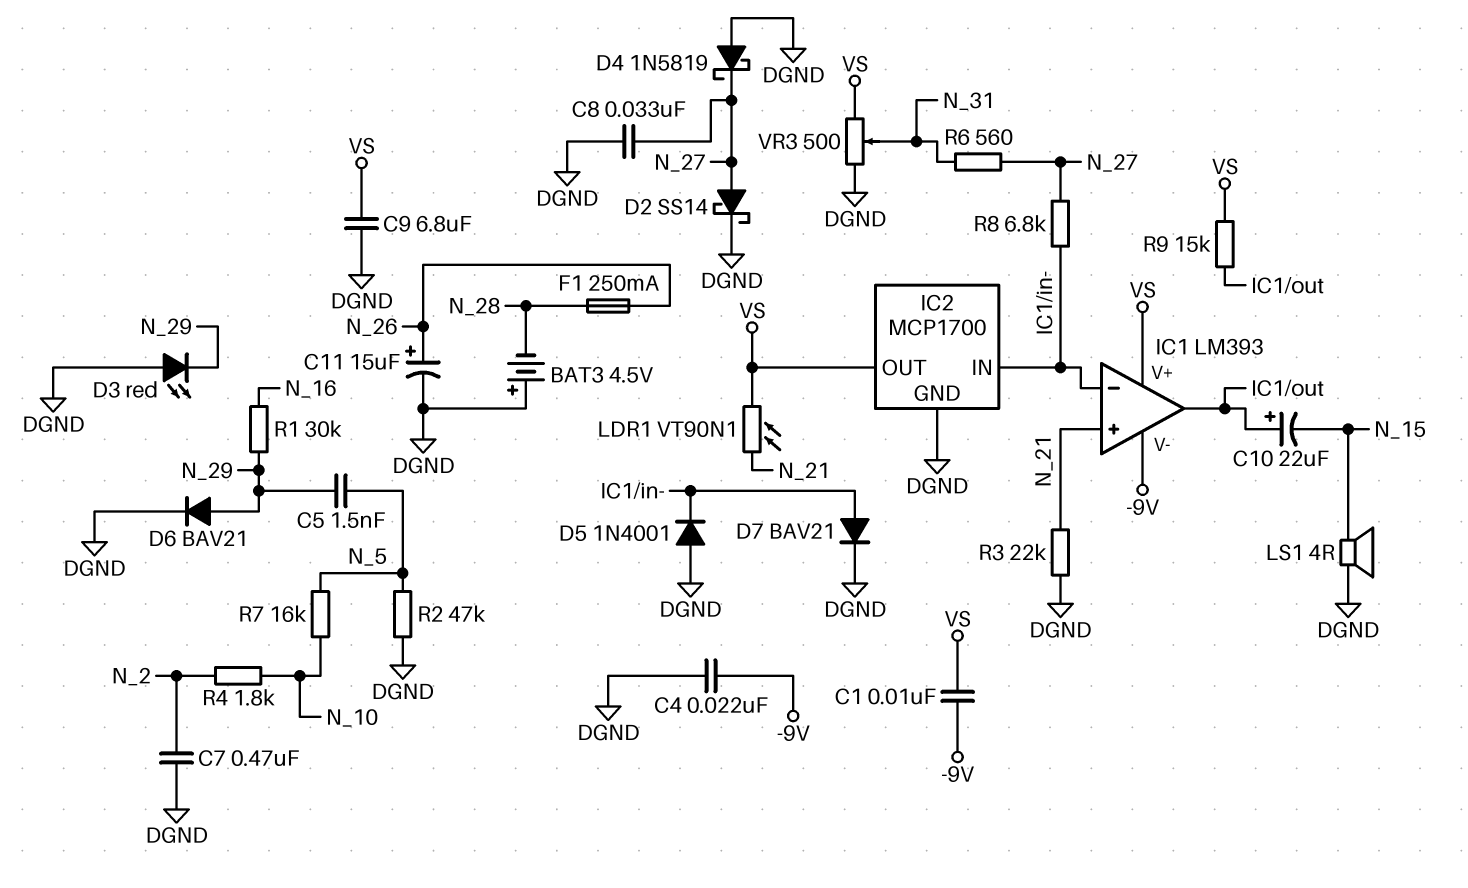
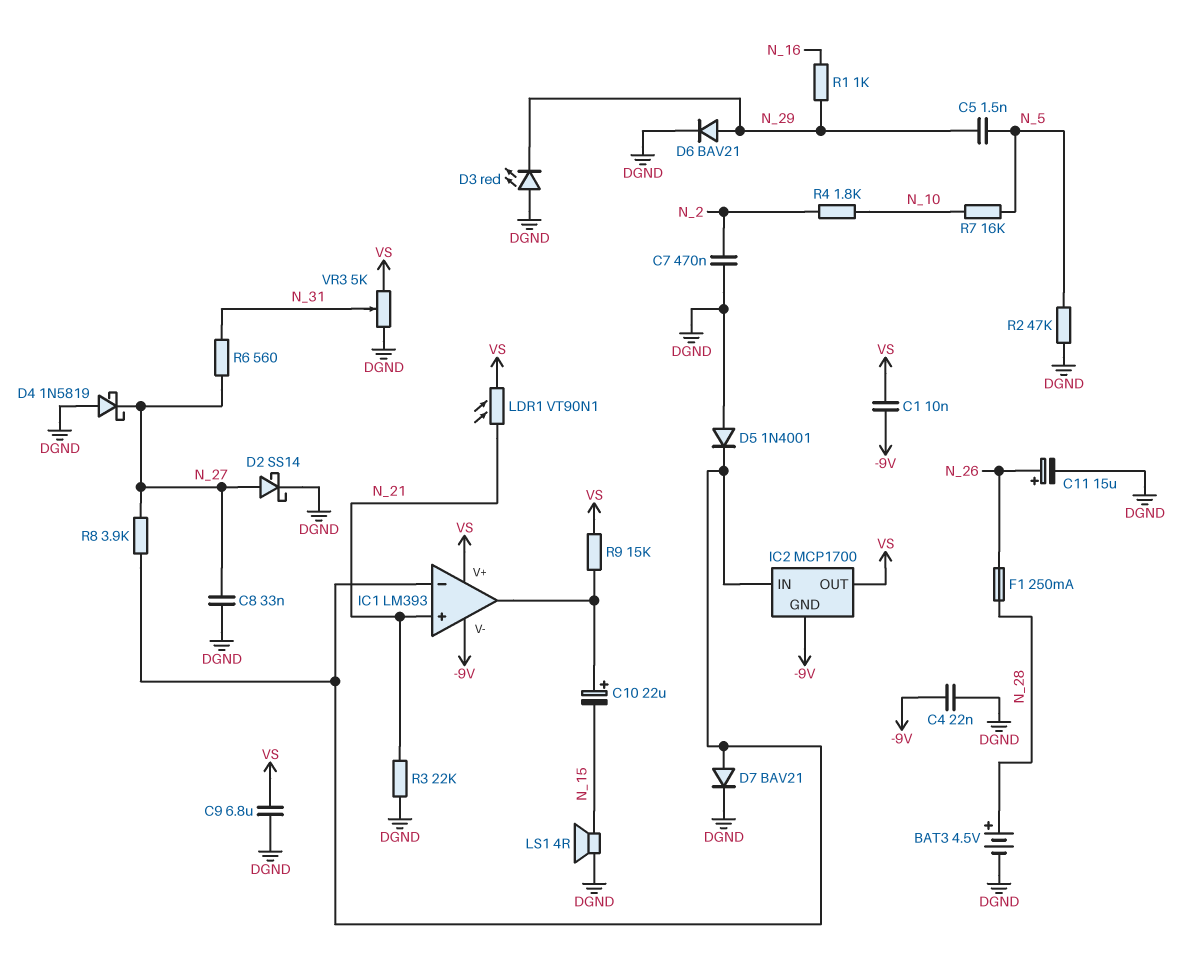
BAT3: 4.5V (plus DGND, minus N_28) -> 4.5V (plus N_28, minus DGND)
IC2 pin GND: DGND -> -9V
R1: 30k (N_16, N_29) -> 1k (N_16, N_29)
R8: 6.8k (IC1/in-, N_27) -> 3.9k (IC1/in-, N_27)
VR3: 500 (DGND, VS, wiper N_31) -> 5k (DGND, VS, wiper N_31)

